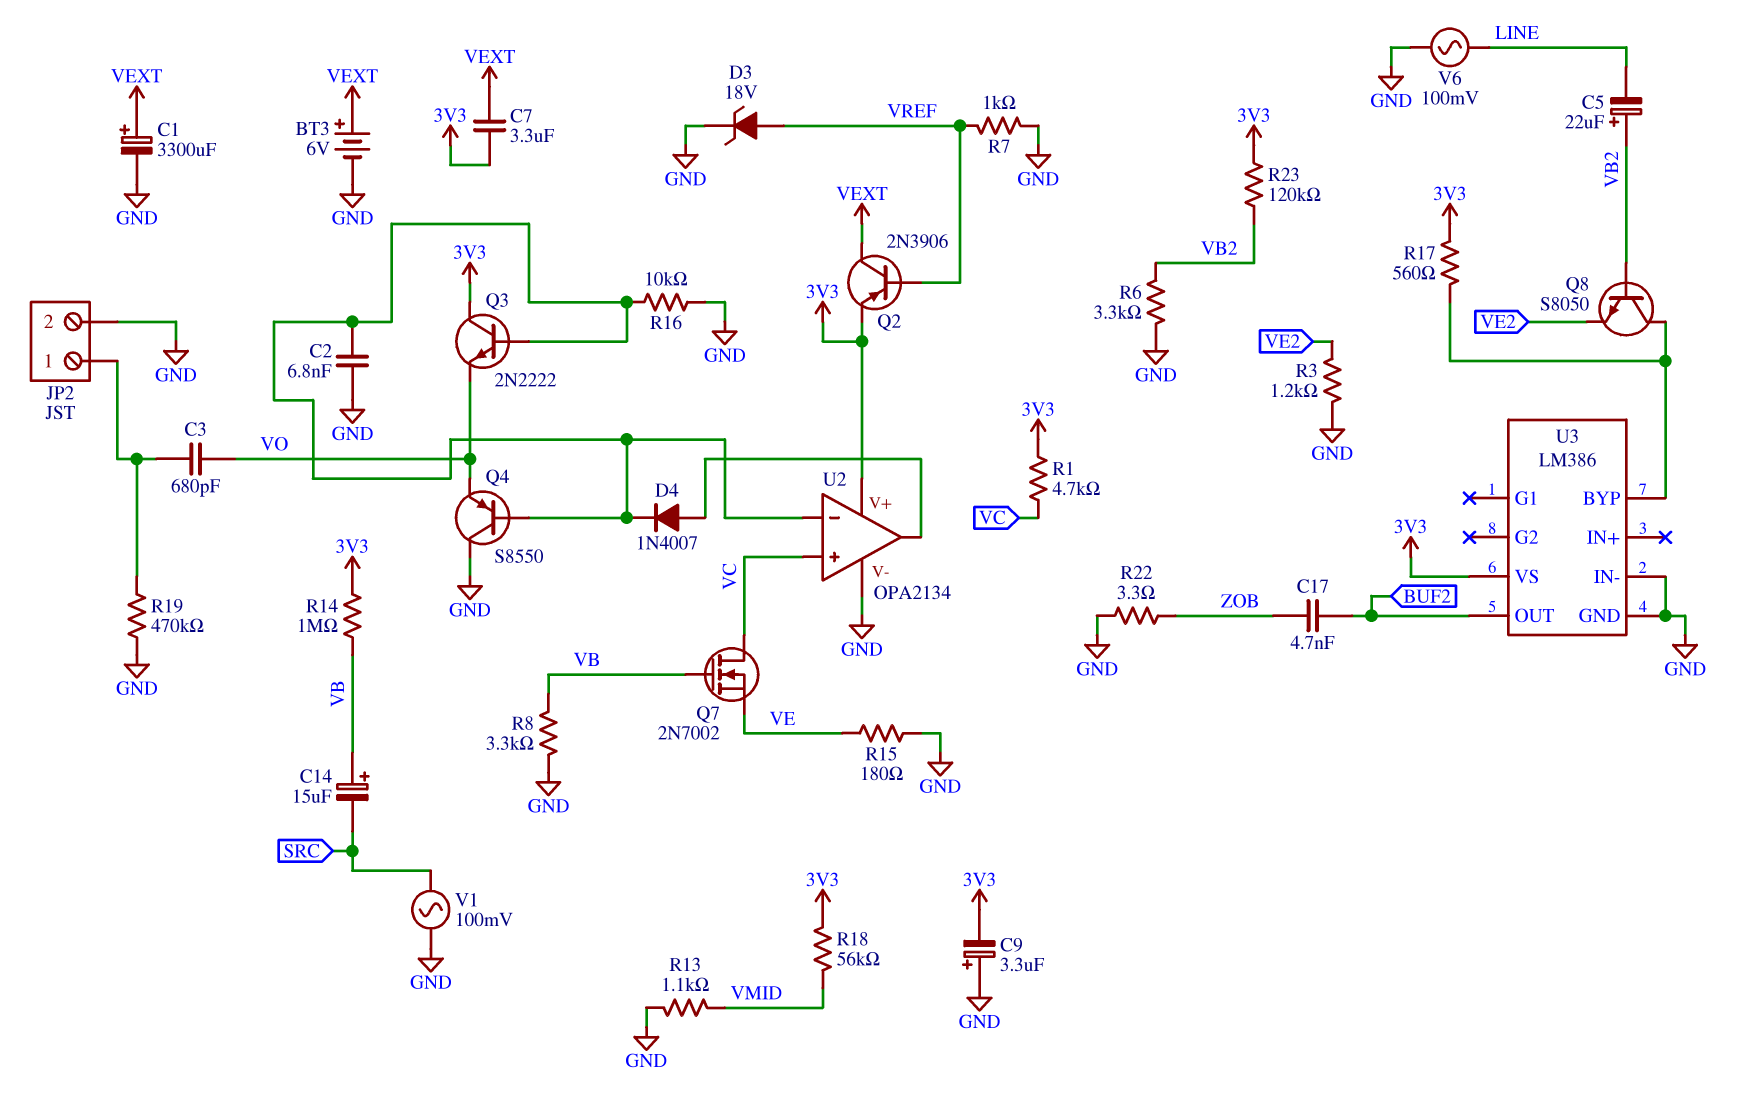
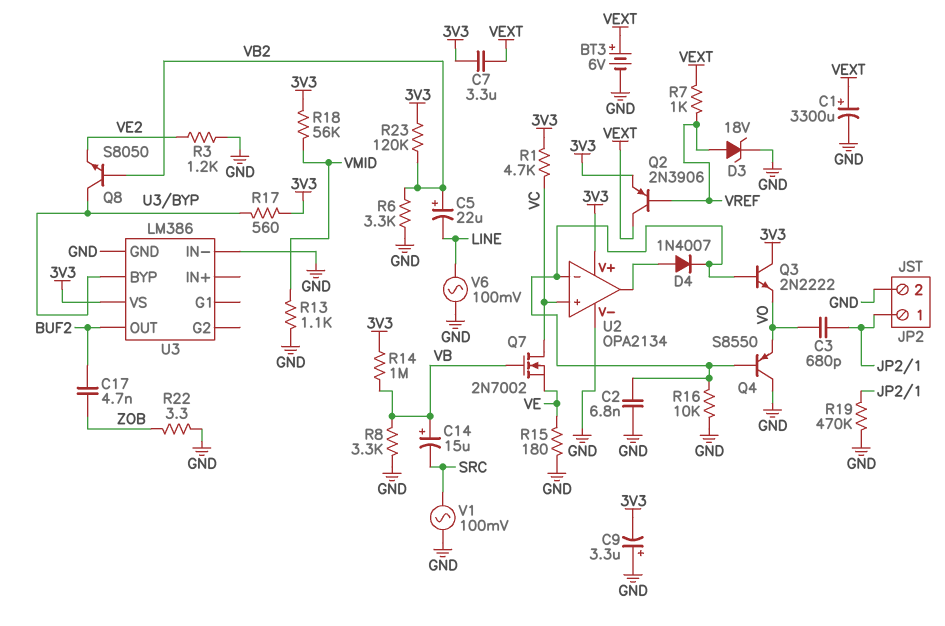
R7: 1k (GND, VREF) -> 1k (VEXT, VREF)

